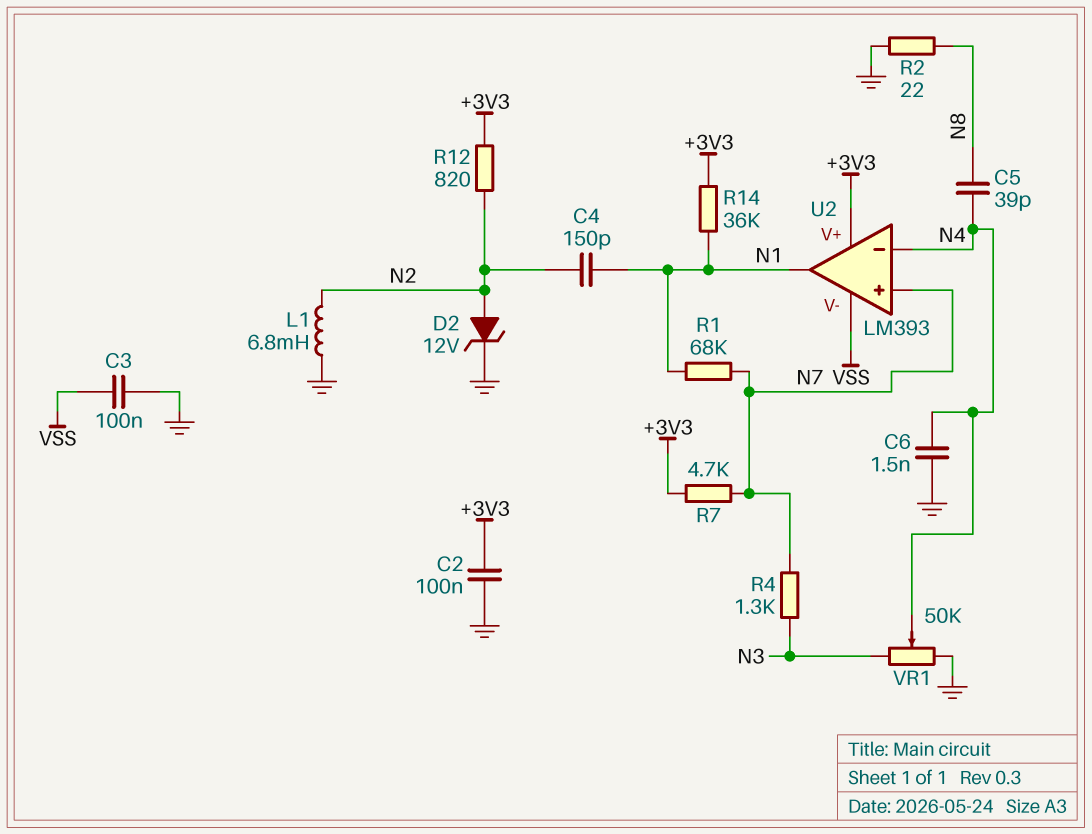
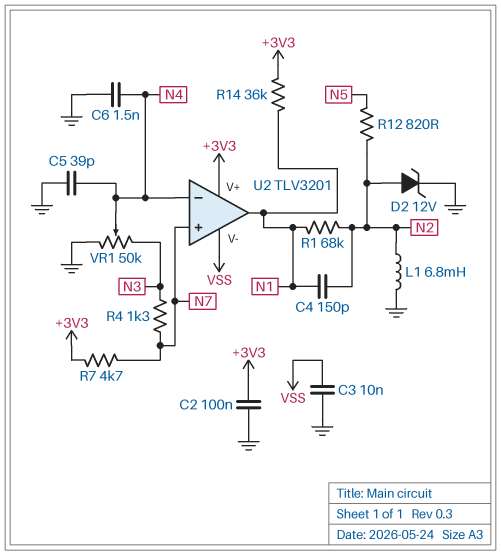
C3: 100nF (GND, VSS) -> 10nF (GND, VSS)
C5: 39pF (N4, N8) -> 39pF (GND, N4)
R1: 68k (N1, N7) -> 68k (N1, N2)
R2: 22 (GND, N8) -> none
R12: 820 (+3V3, N2) -> 820 (N2, N5)
U2: LM393 -> TLV3201

